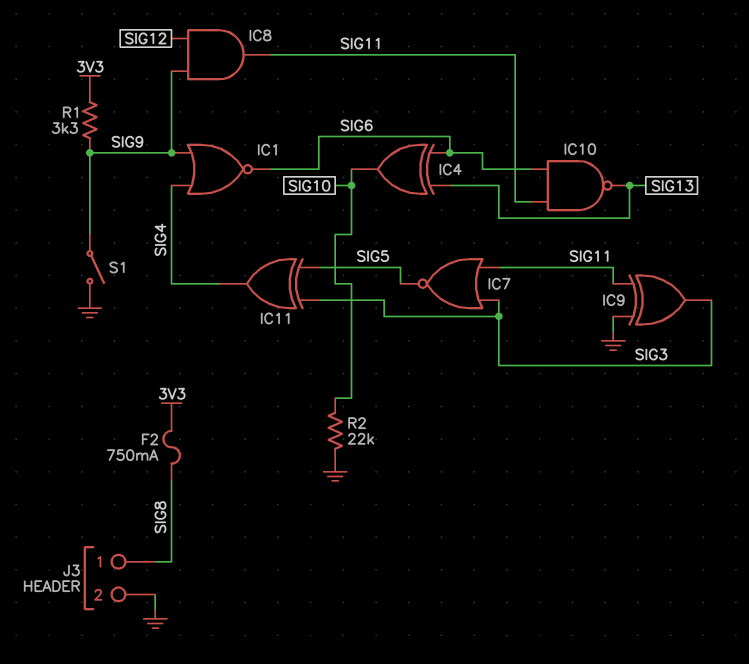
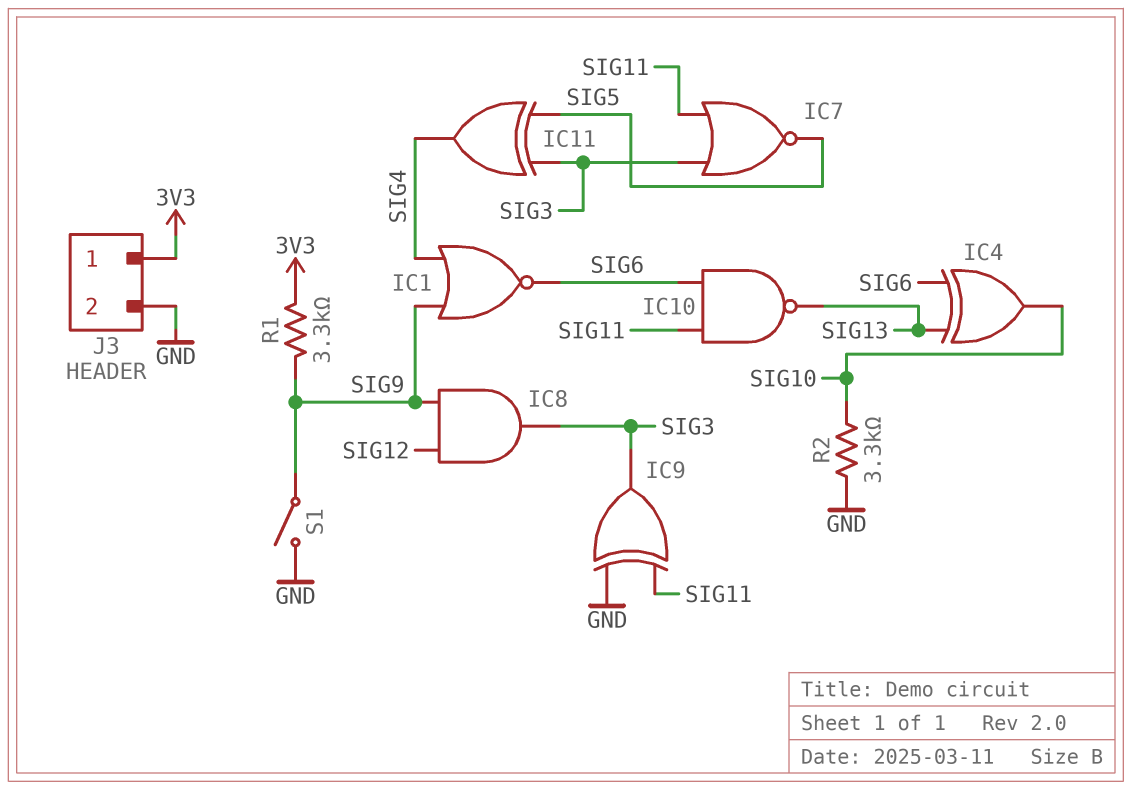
F2: 750mA (3V3, SIG8) -> none
IC8: AND (in SIG9, in SIG12, out SIG11) -> AND (in SIG9, in SIG12, out SIG3)
J3 pin 1: SIG8 -> 3V3
R2: 22k (GND, SIG10) -> 3.3k (GND, SIG10)

